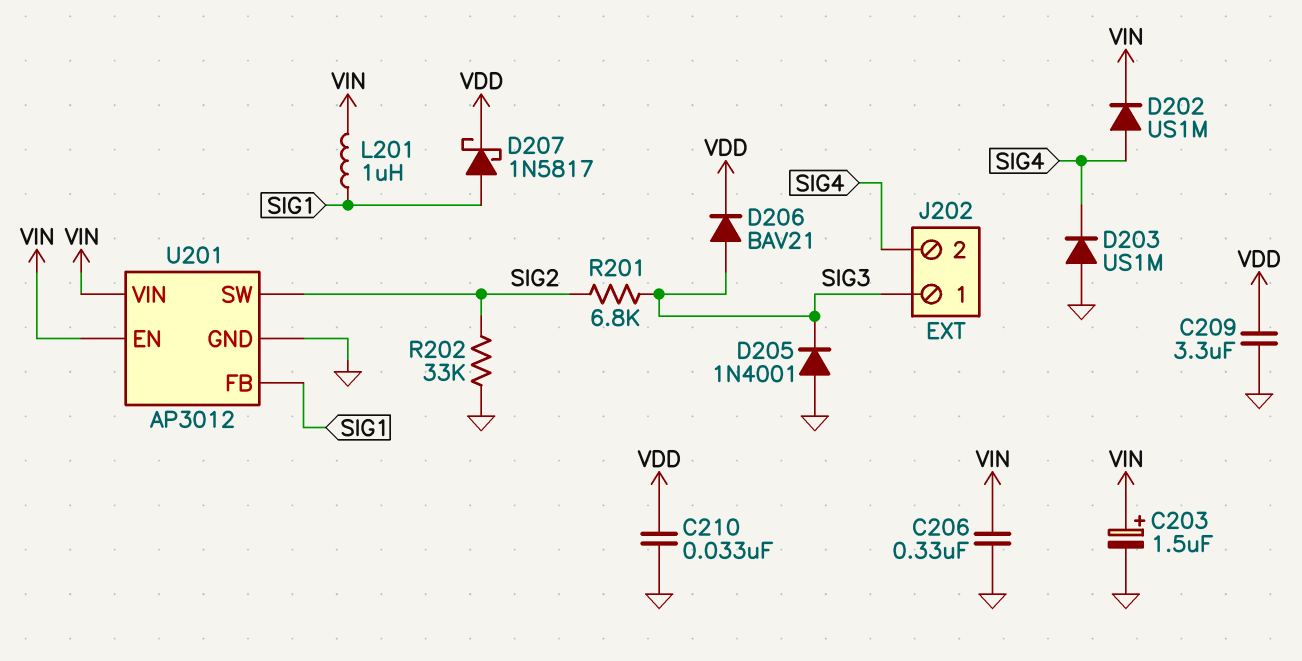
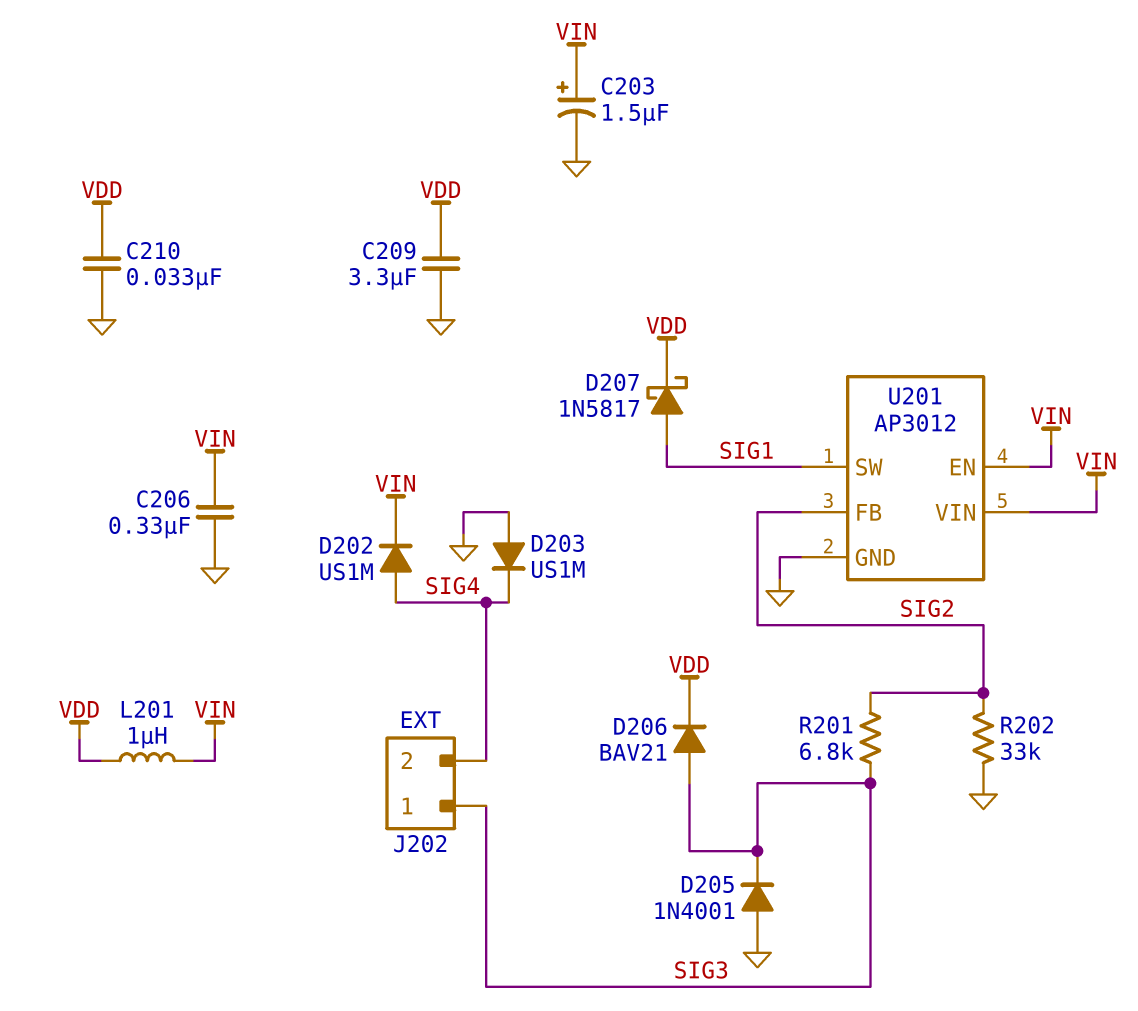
L201: 1uH (SIG1, VIN) -> 1uH (VDD, VIN)
U201 pin FB: SIG1 -> SIG2
U201 pin SW: SIG2 -> SIG1

